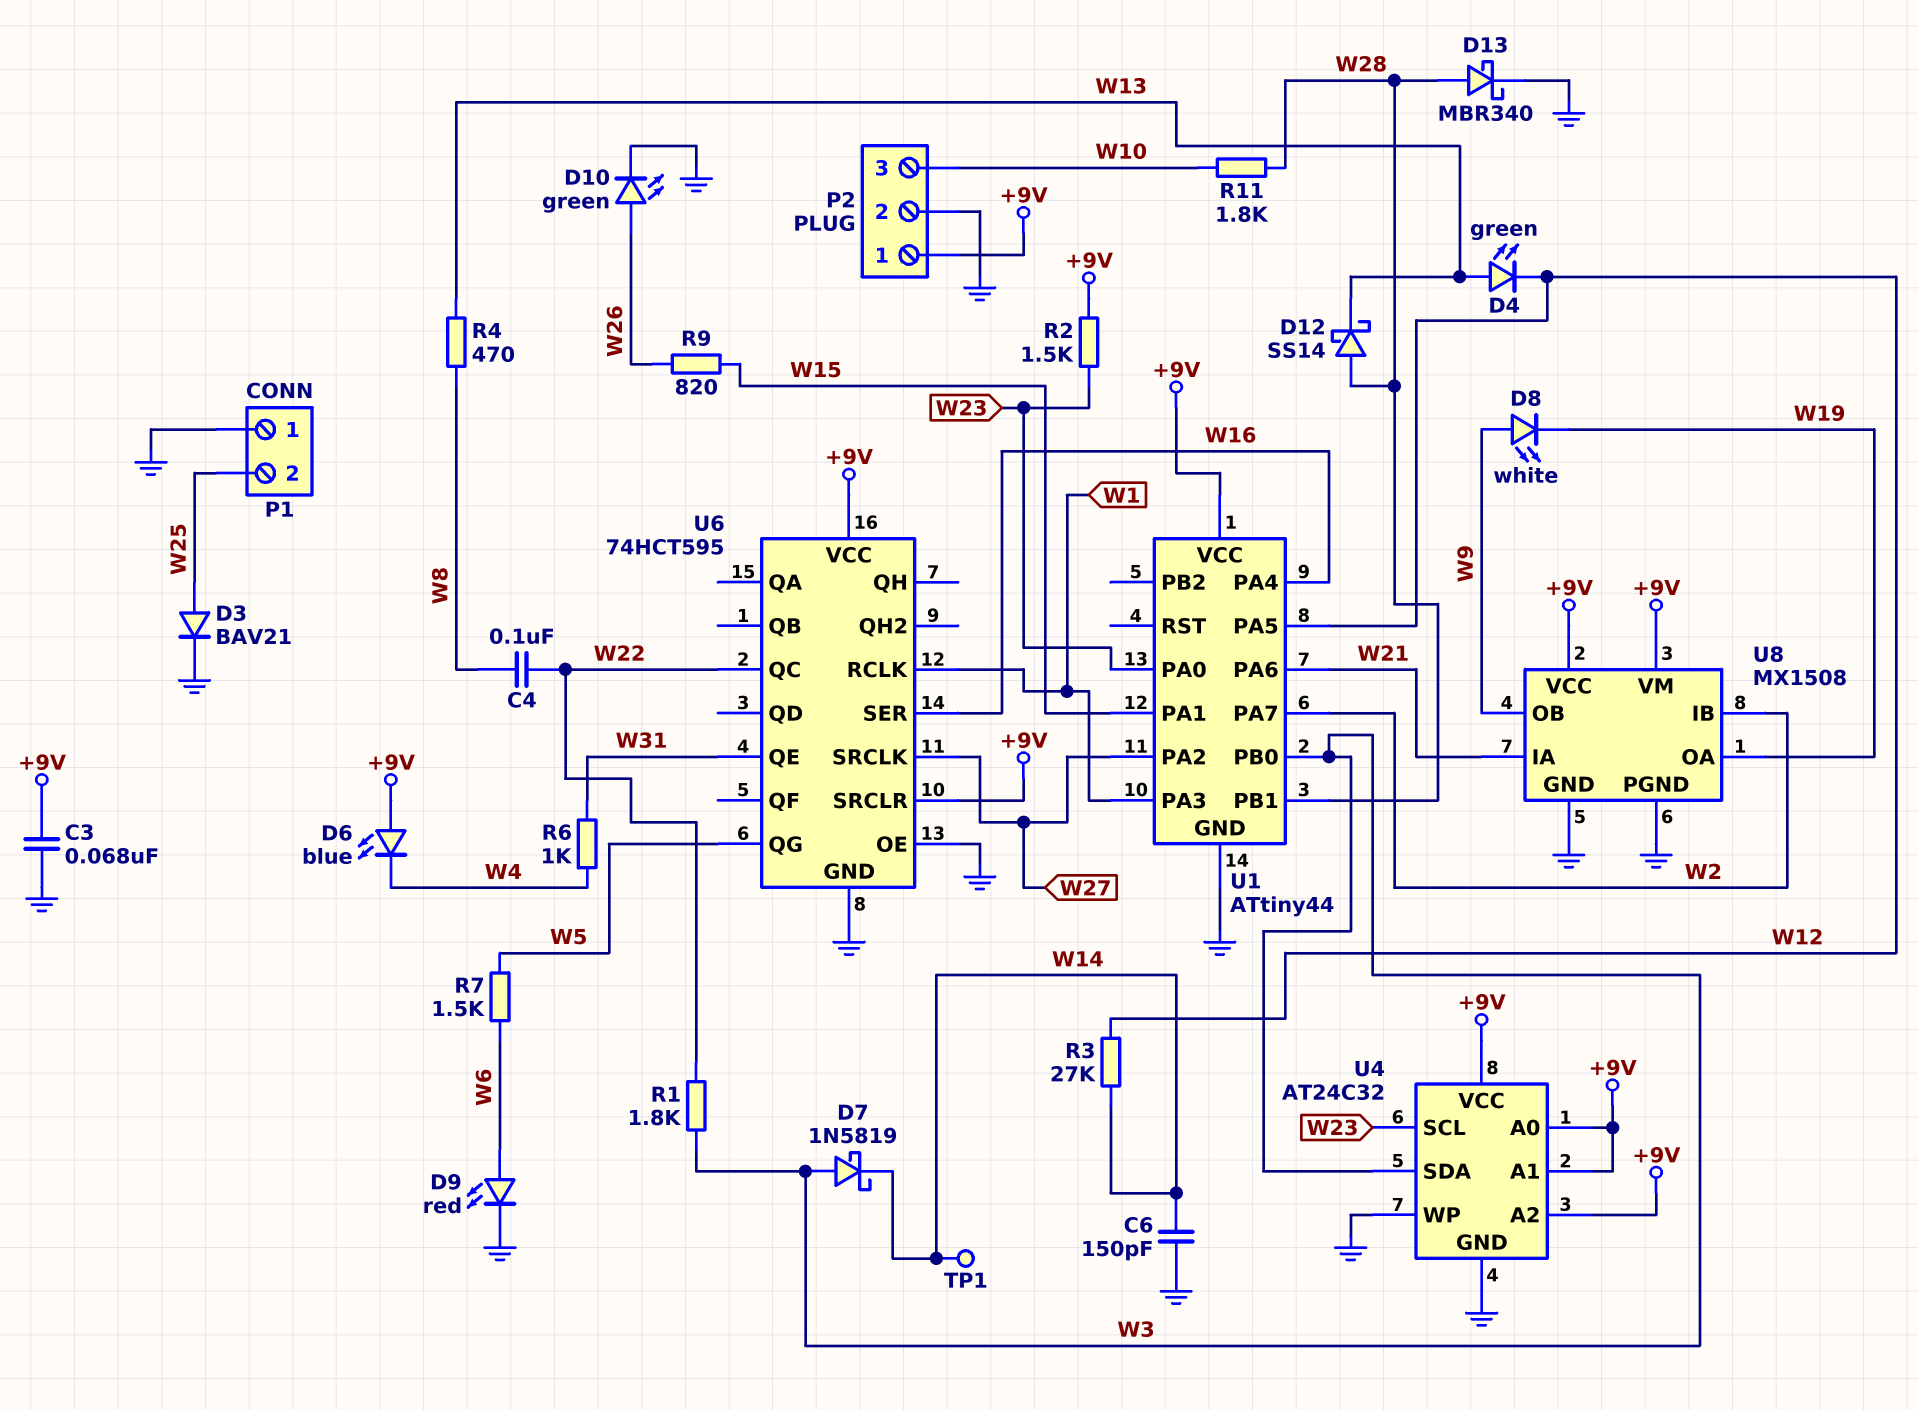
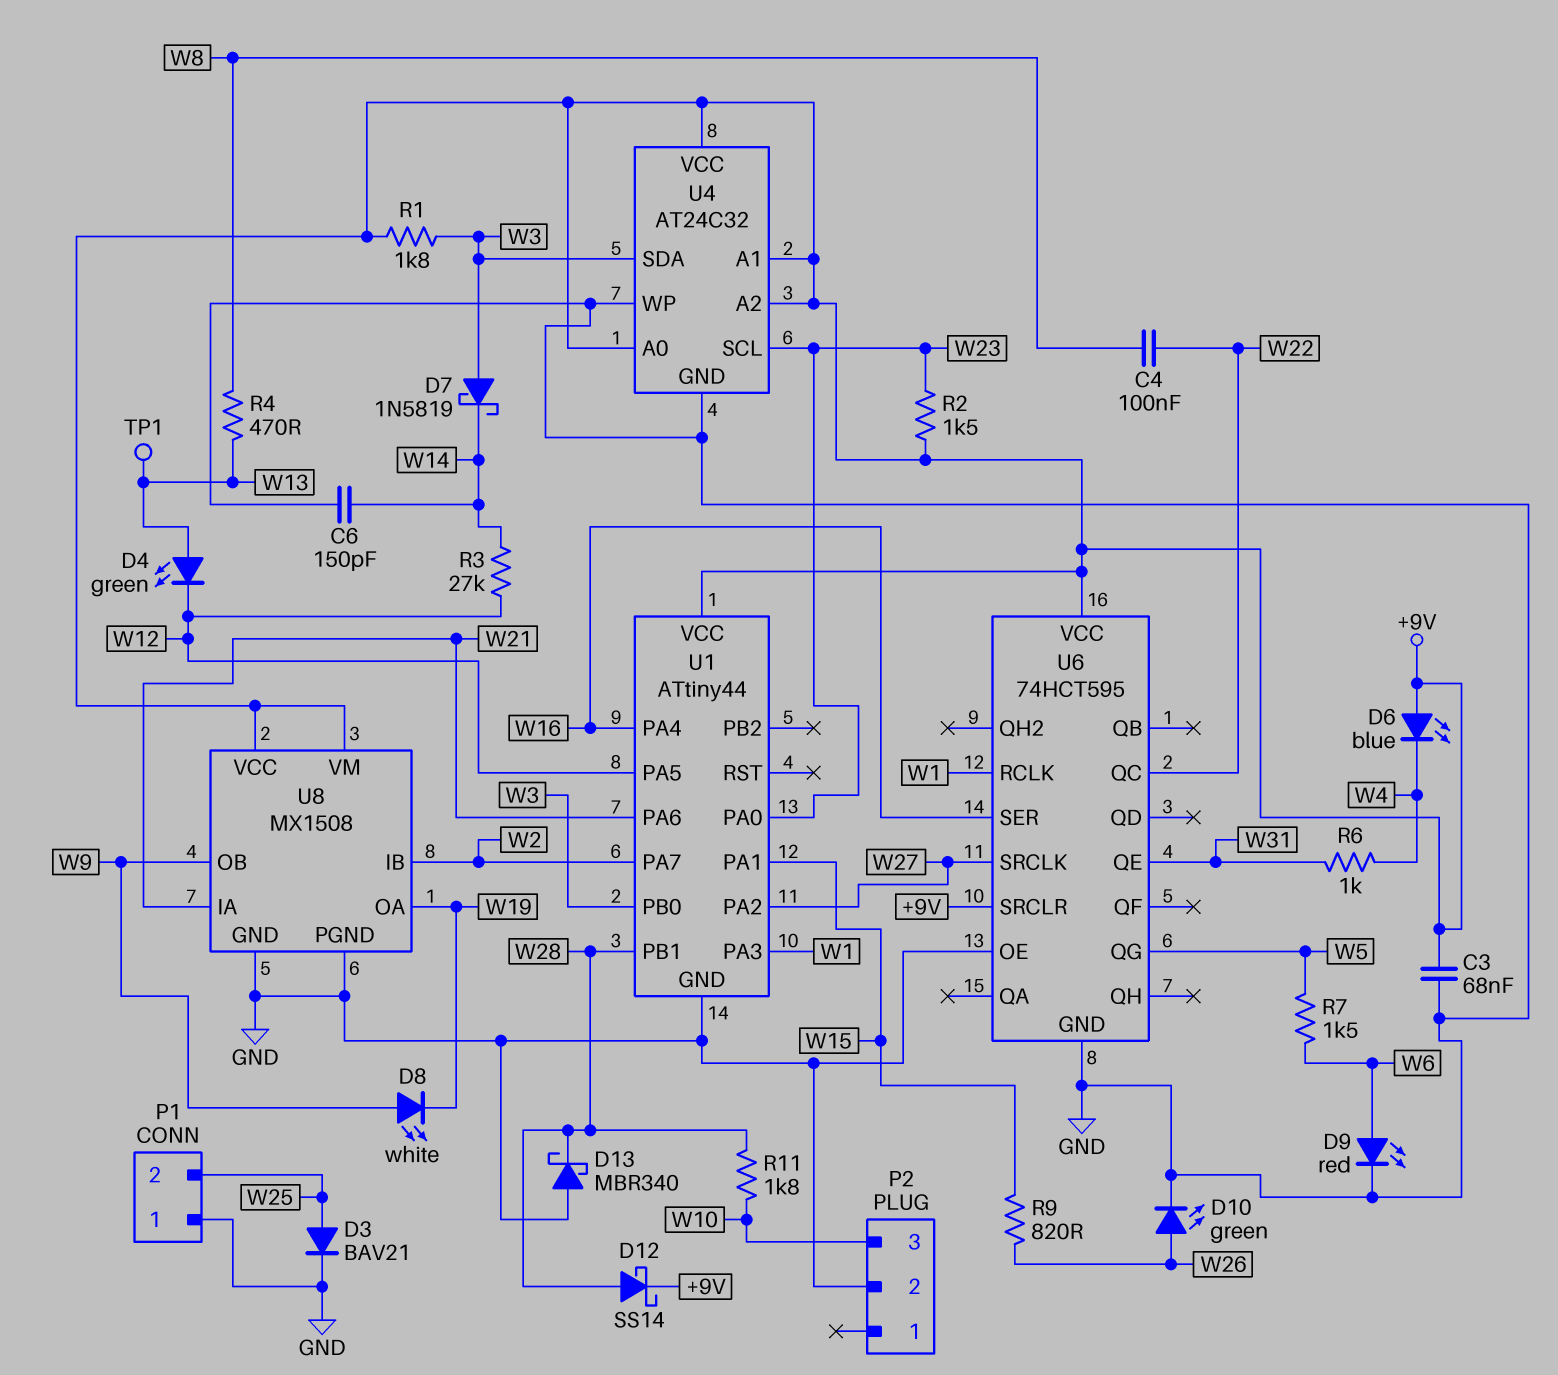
D12: schottky SS14 (A W28, K W13) -> schottky SS14 (A W28, K +9V)
D13: schottky MBR340 (A W28, K GND) -> schottky MBR340 (A GND, K W28)
P2 pin 1: +9V -> none
R1: 1.8k (W3, W22) -> 1.8k (+9V, W3)
TP1: test point (W14) -> test point (W13)

